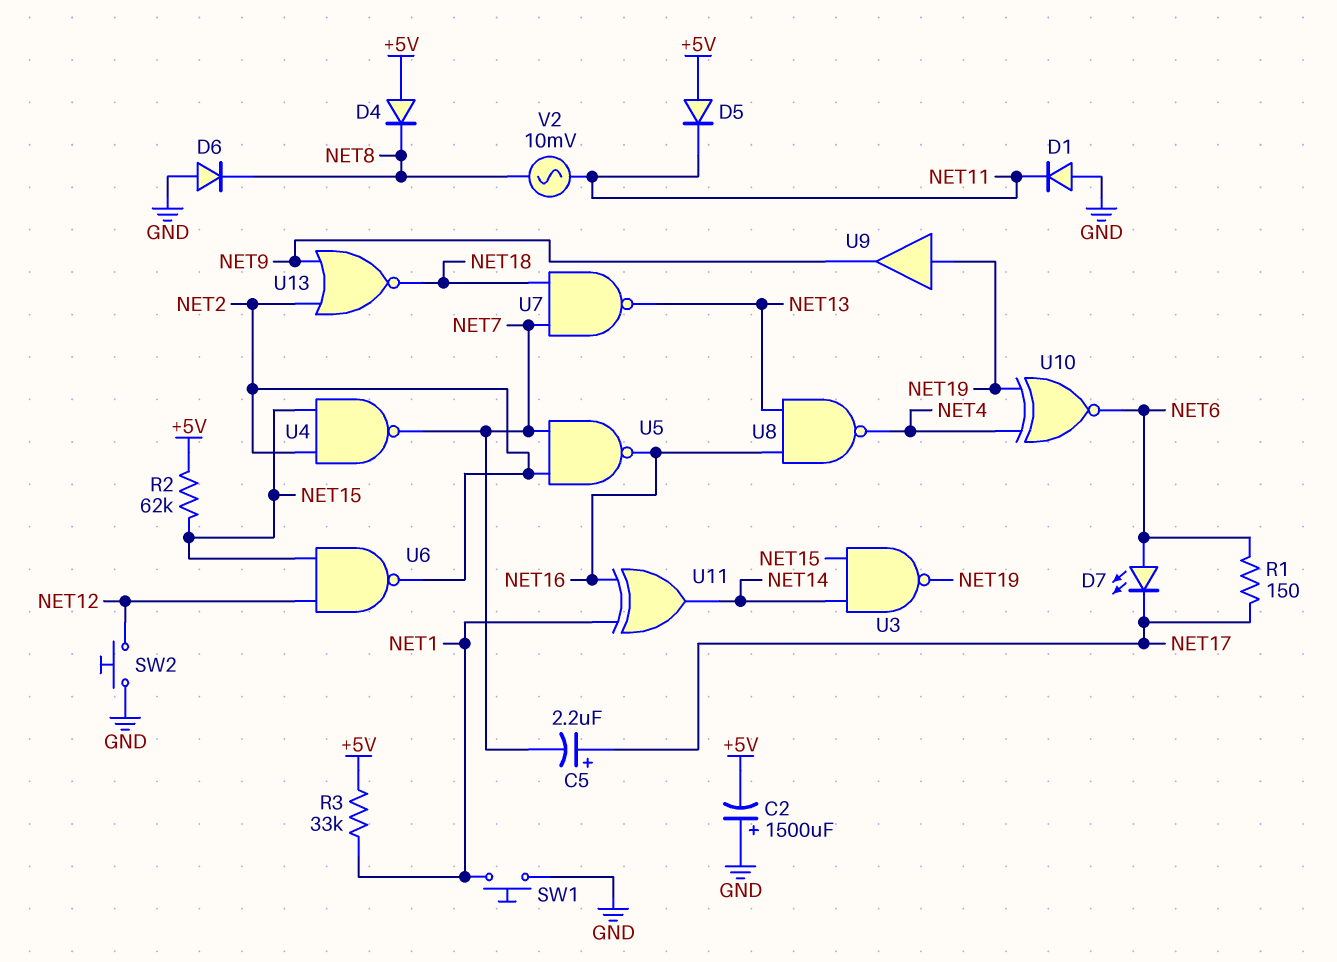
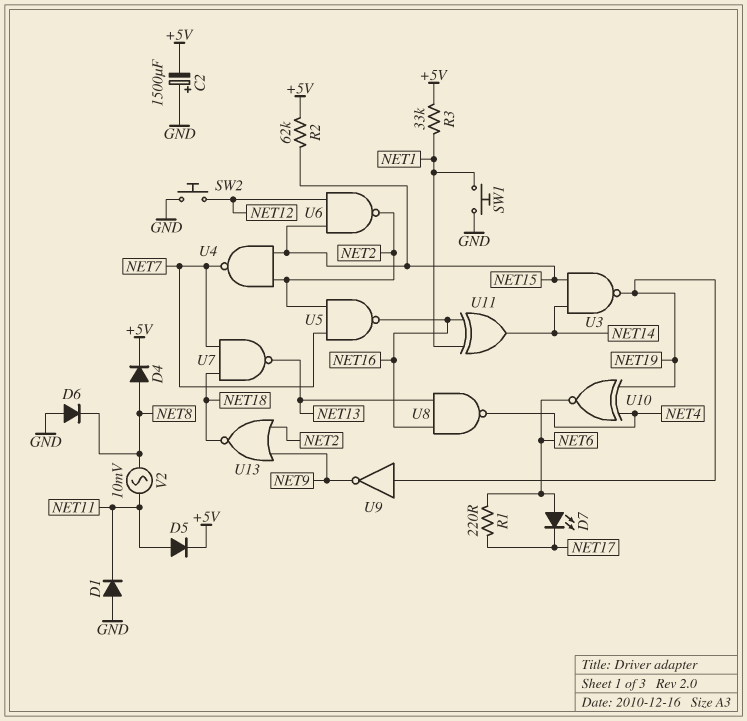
C5: 2.2uF (plus NET17, minus NET7) -> none
D4: diode (A +5V, K NET8) -> diode (A NET8, K +5V)
D5: diode (A +5V, K NET11) -> diode (A NET11, K +5V)
R1: 150 (NET6, NET17) -> 220 (NET6, NET17)
U9: buffer (in NET19, out NET9) -> NOT (in NET19, out NET9)

